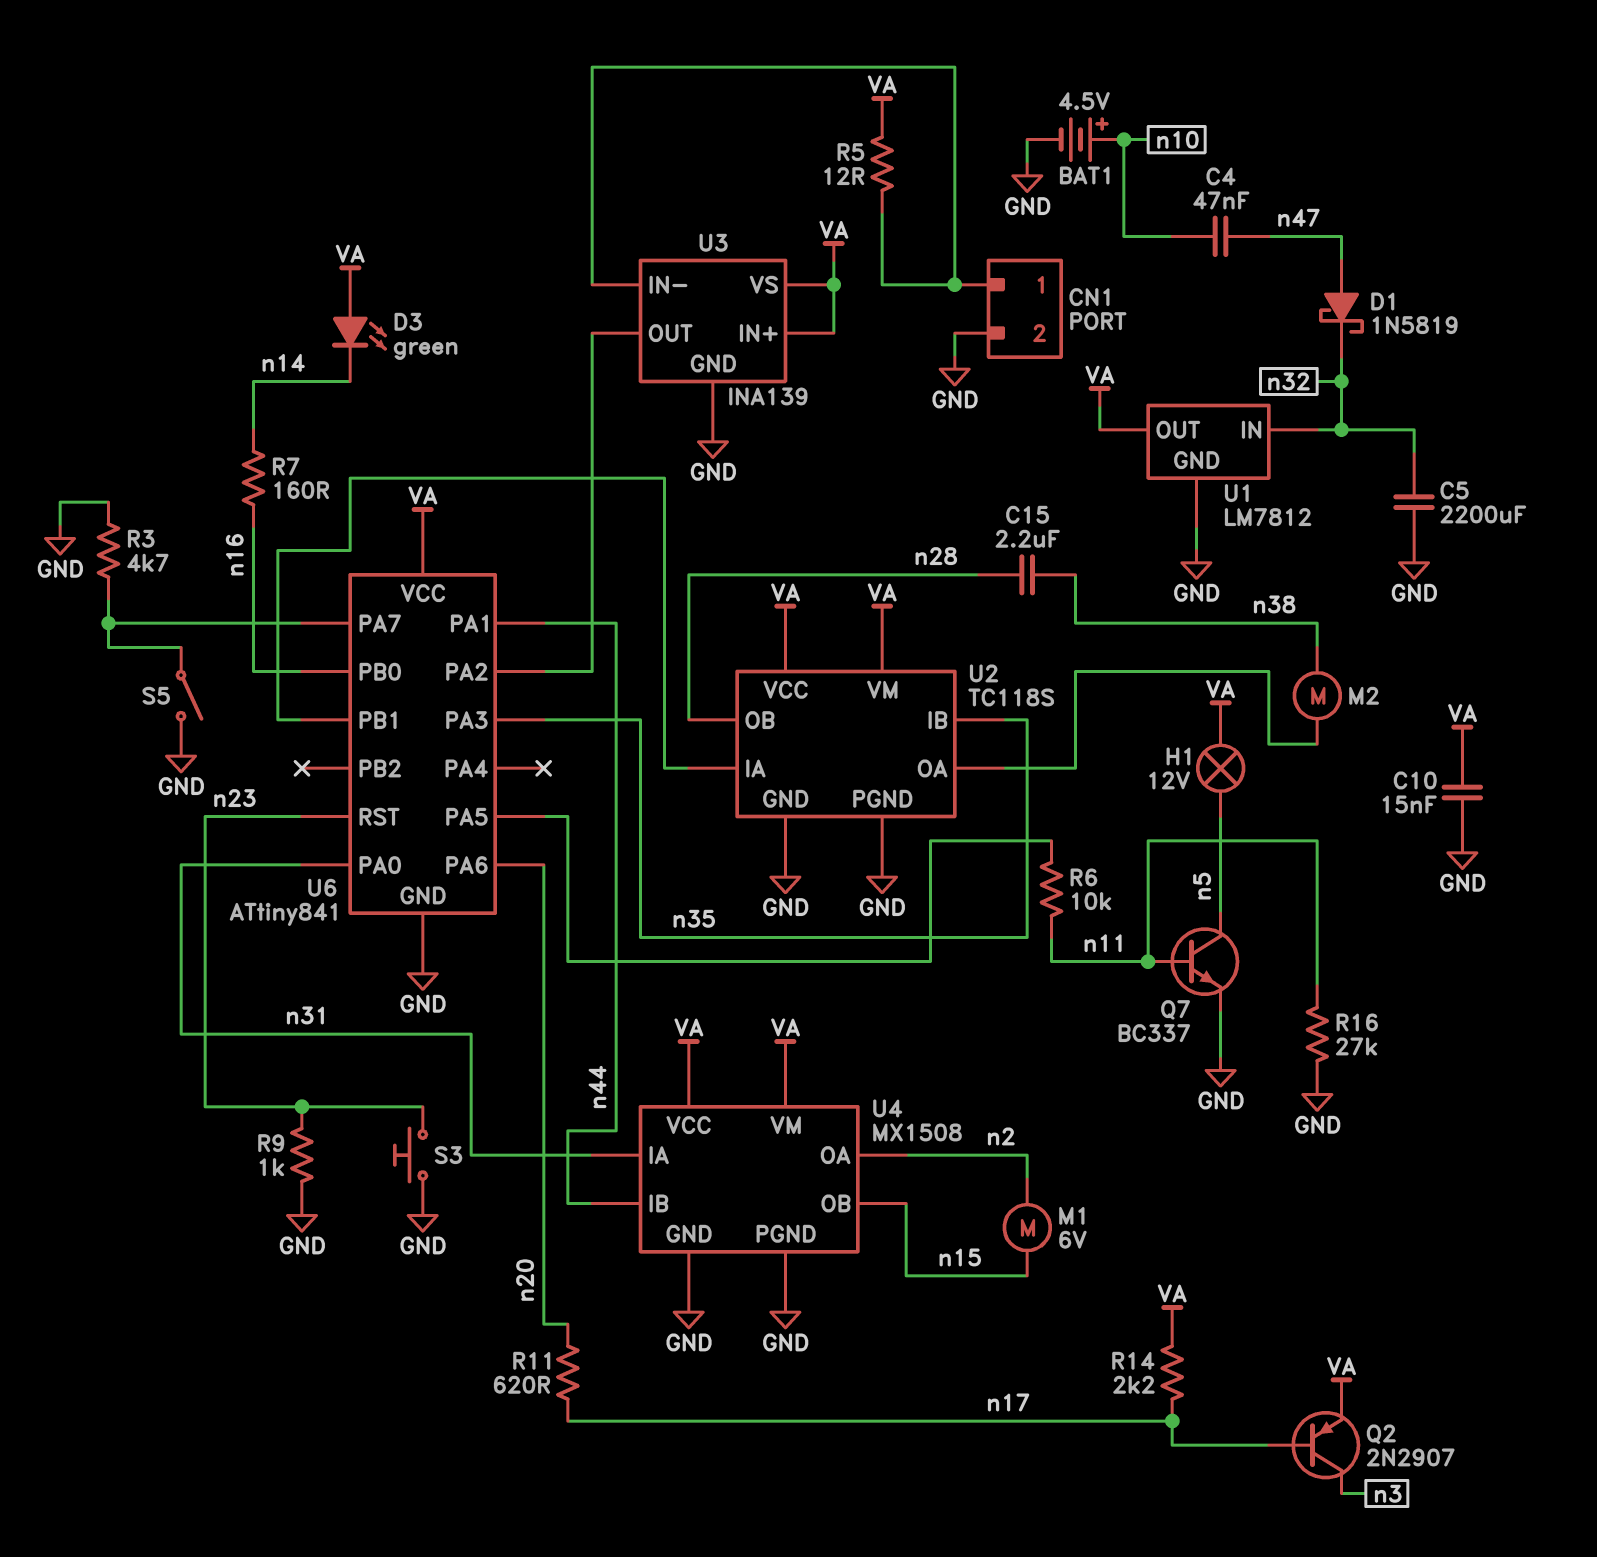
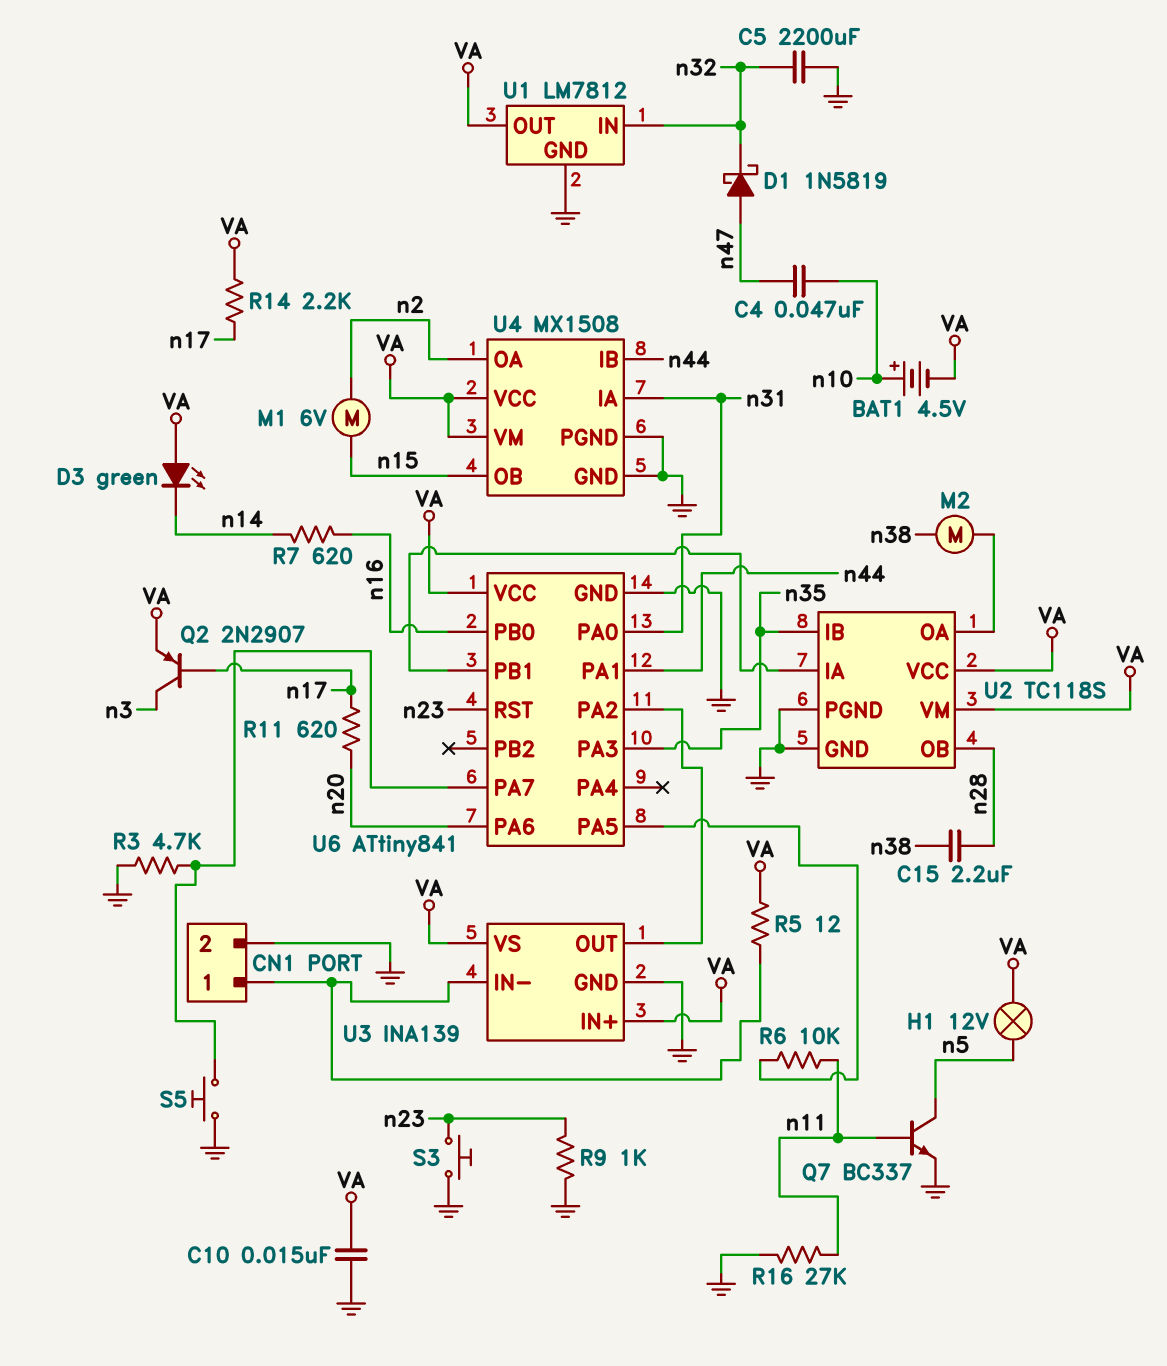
BAT1: 4.5V (plus n10, minus GND) -> 4.5V (plus n10, minus VA)
R7: 160 (n14, n16) -> 620 (n14, n16)
S5: switch (GND, U6/PA7) -> button (GND, U6/PA7)

